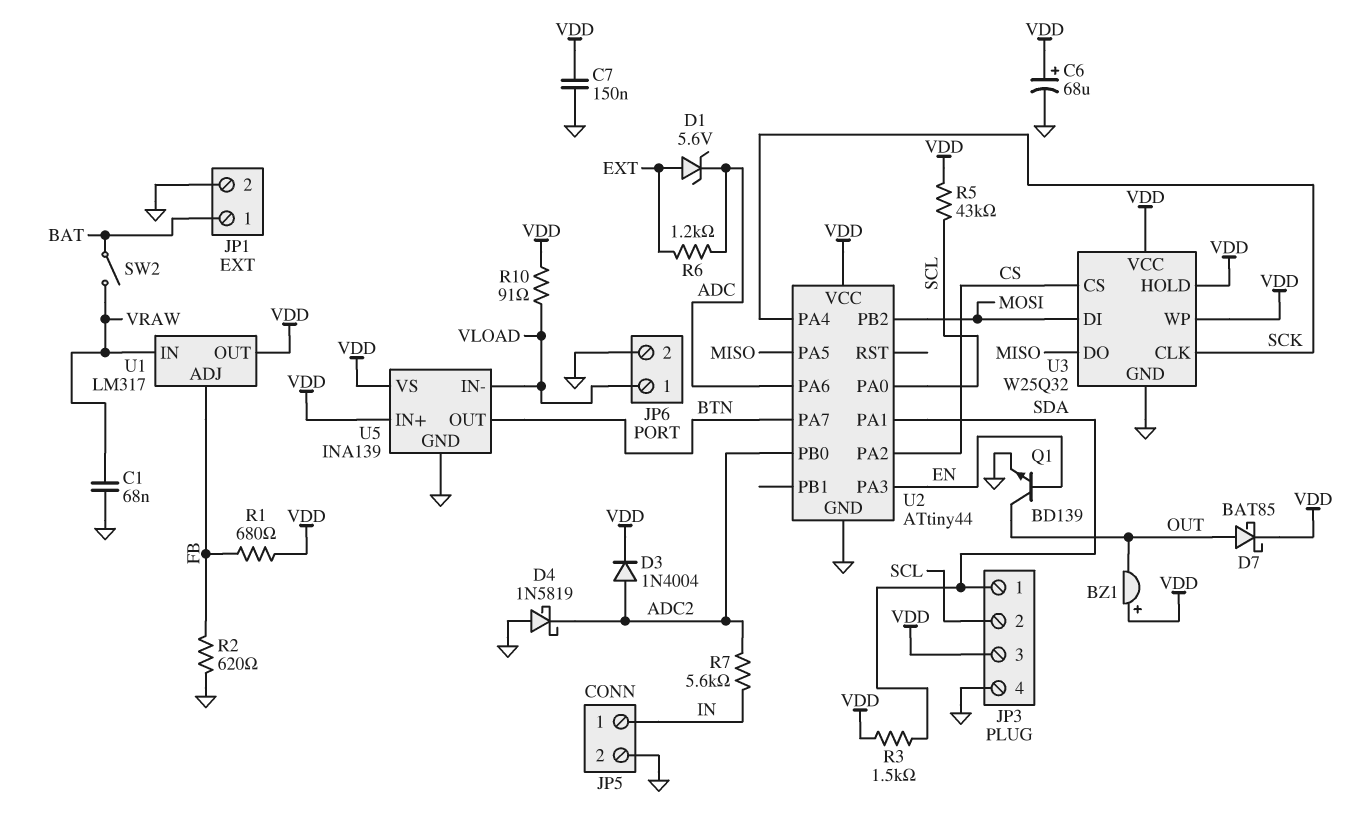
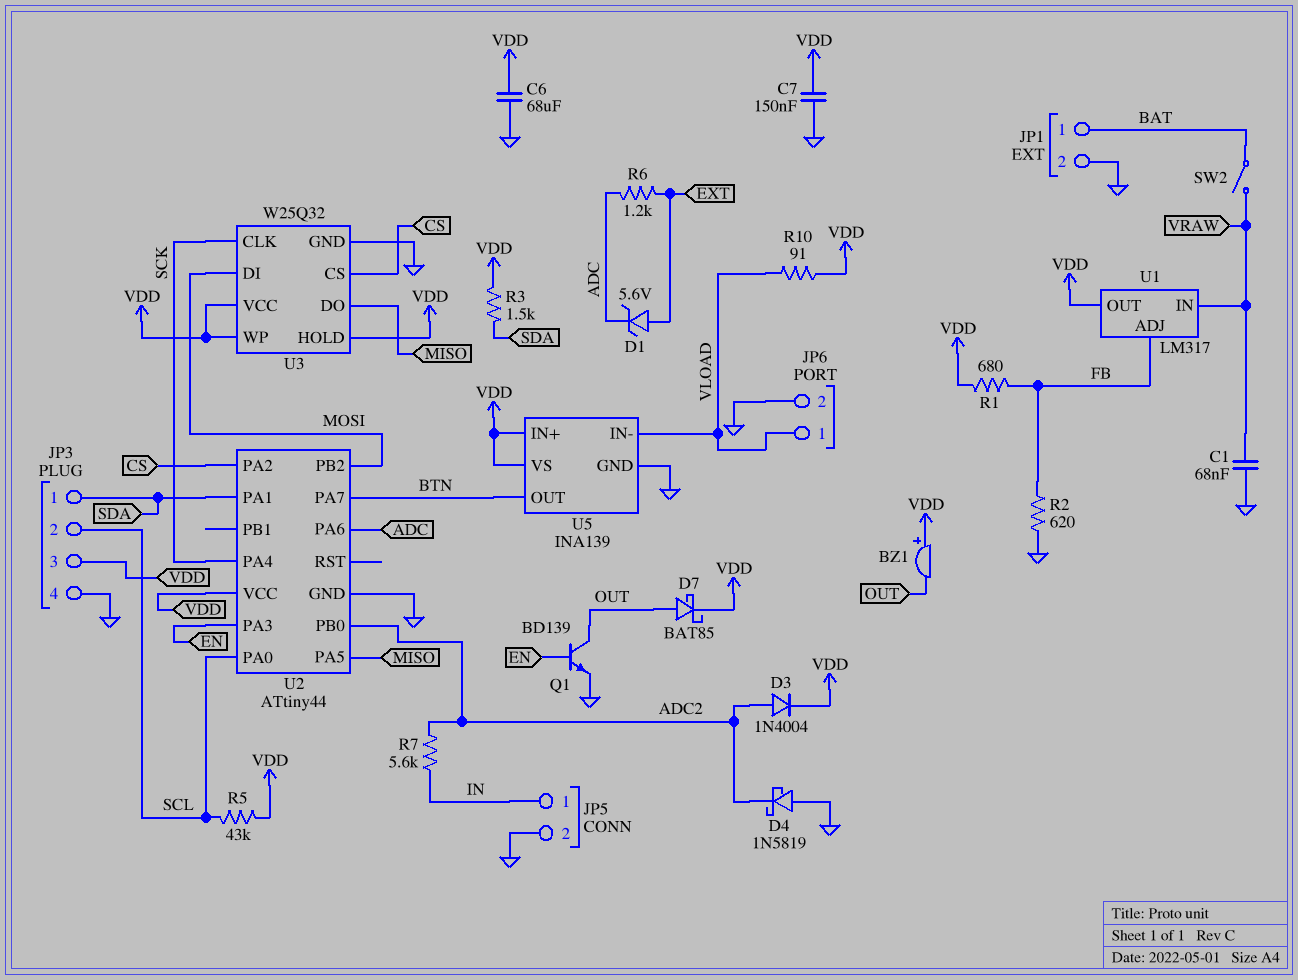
C6: 68uF (plus VDD, minus GND) -> 68uF (GND, VDD)

